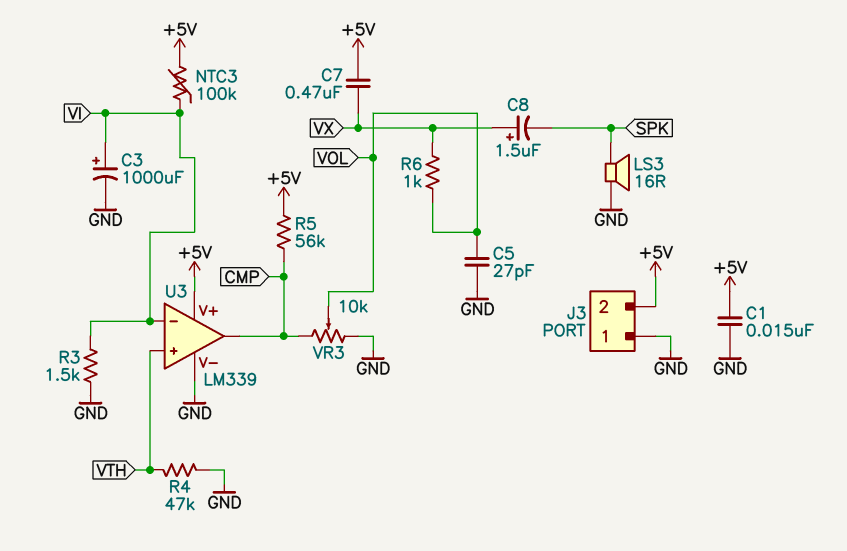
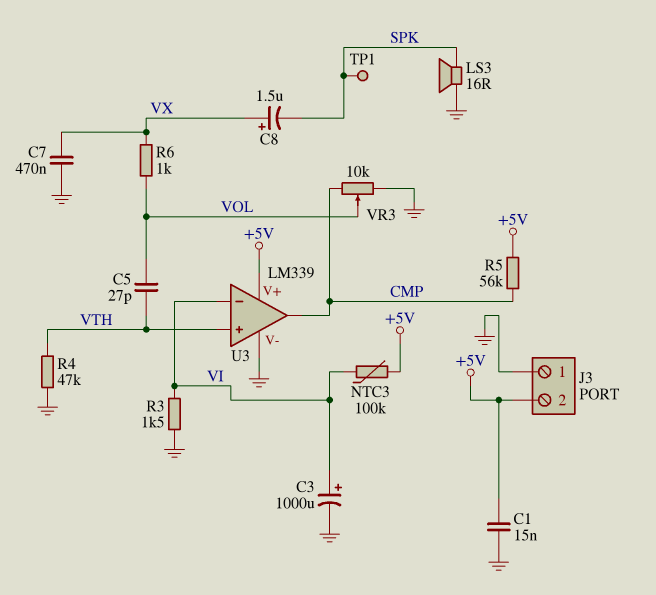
C5: 27pF (GND, VOL) -> 27pF (VOL, VTH)
C7: 470nF (+5V, VX) -> 470nF (GND, VX)
TP1: none -> test point (SPK)

